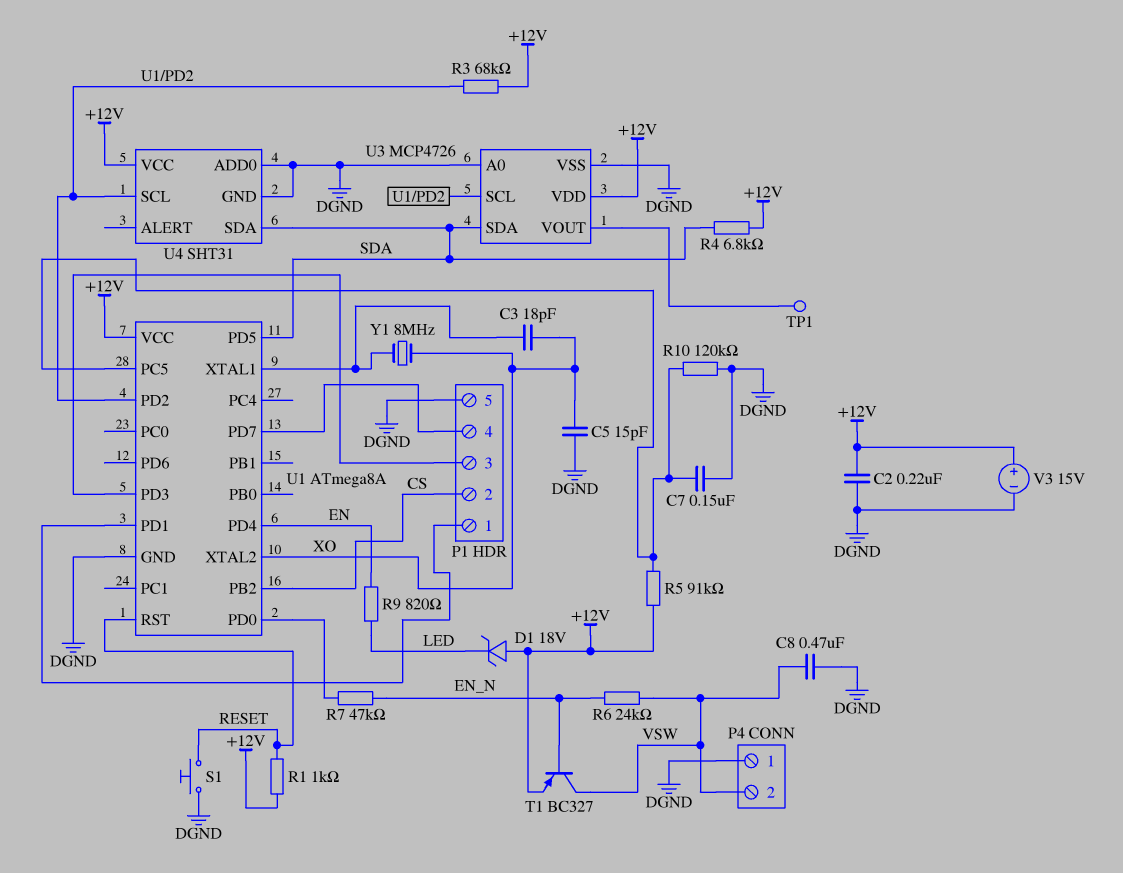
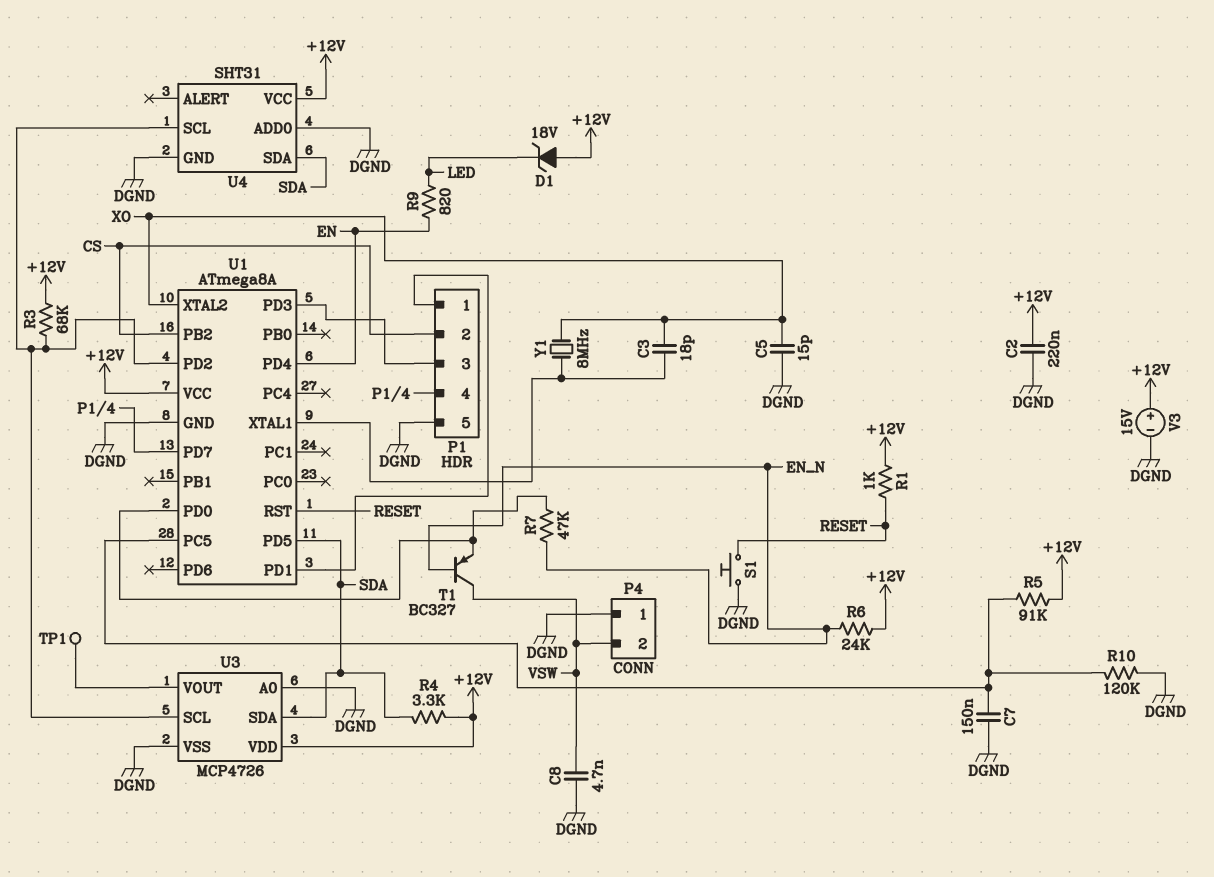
C8: 470nF (DGND, VSW) -> 4.7nF (DGND, VSW)
R4: 6.8k (+12V, SDA) -> 3.3k (+12V, SDA)
R6: 24k (EN_N, VSW) -> 24k (+12V, EN_N)
T1: PNP BC327 (B EN_N, C VSW, E +12V) -> PNP BC327 (B EN_N, C VSW, E U1/PD0)

